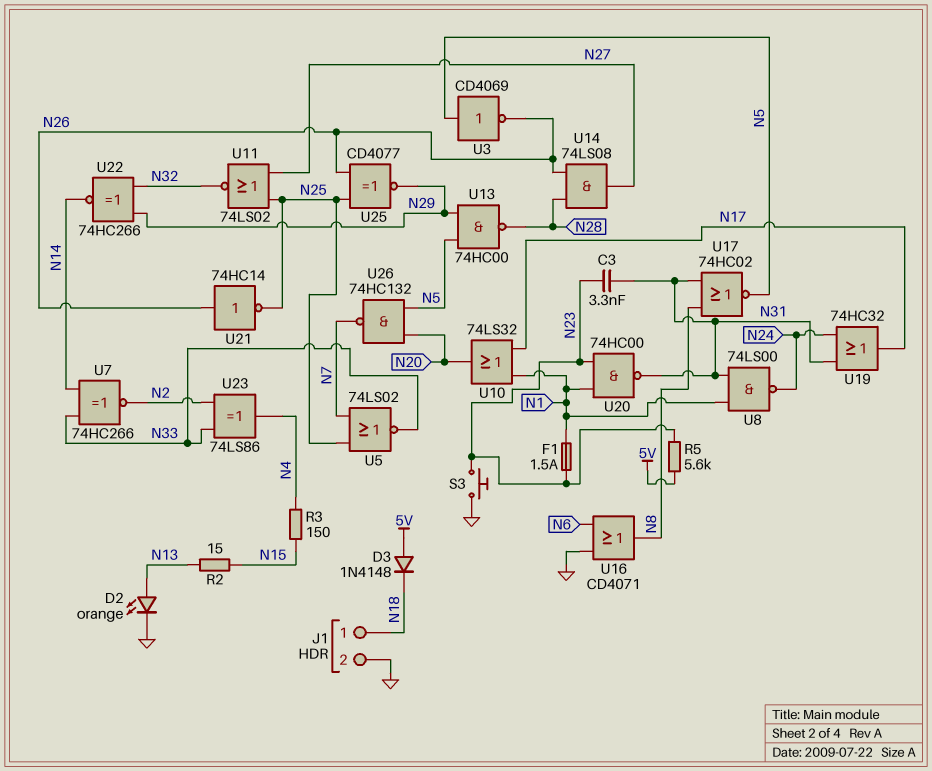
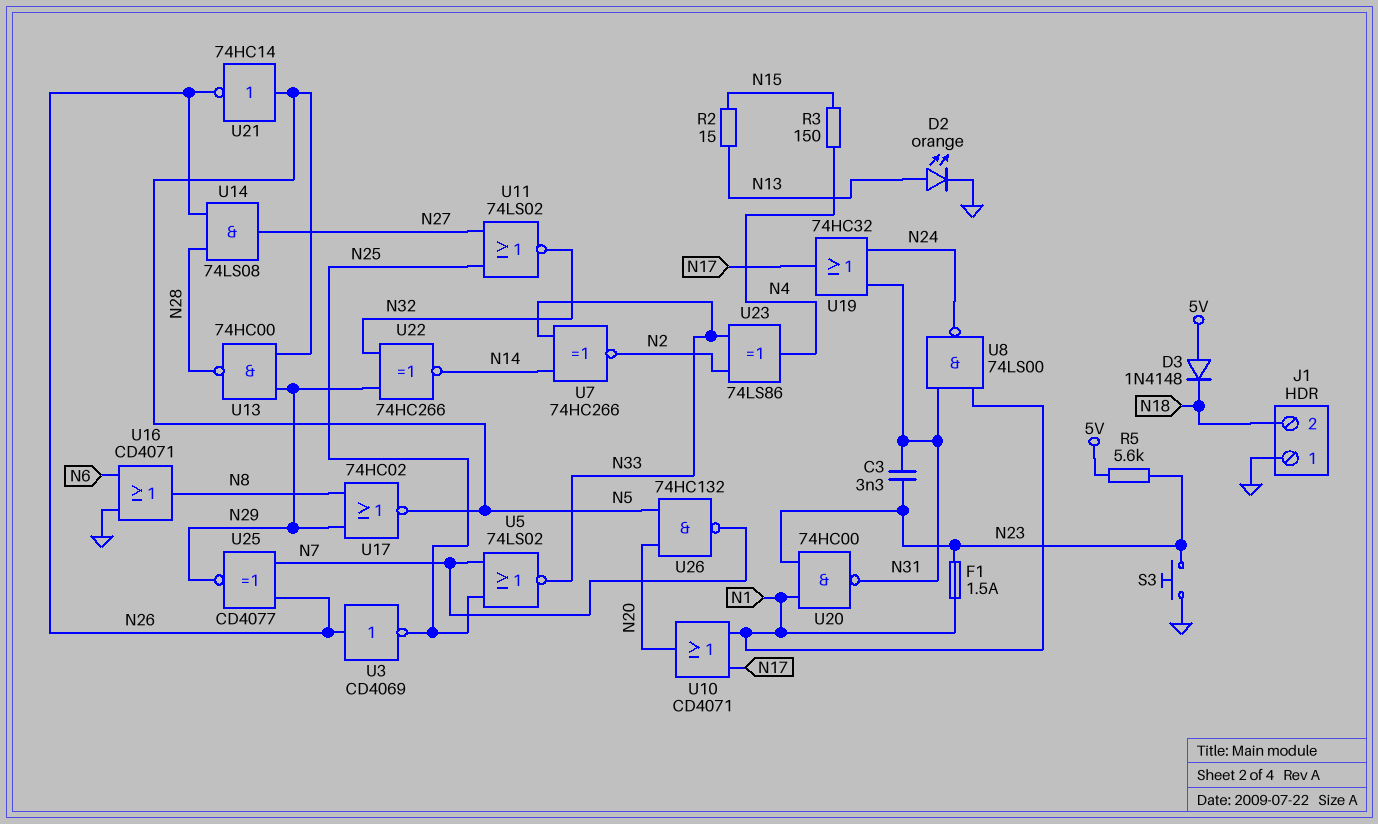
J1 pin 1: N18 -> GND
J1 pin 2: GND -> N18
U3: NOT CD4069 (in N5, out N26) -> NOT CD4069 (in N26, out N25)
U10: OR 74LS32 (in N1, in N17, out N20) -> OR CD4071 (in N1, in N17, out N20)
U17: NOR 74HC02 (in N8, in N31, out N5) -> NOR 74HC02 (in N8, in N29, out N5)
U21: NOT 74HC14 (in N26, out N25) -> NOT 74HC14 (in N5, out N26)
U25: XNOR CD4077 (in N25, in N26, out N29) -> XNOR CD4077 (in N7, in N26, out N29)

